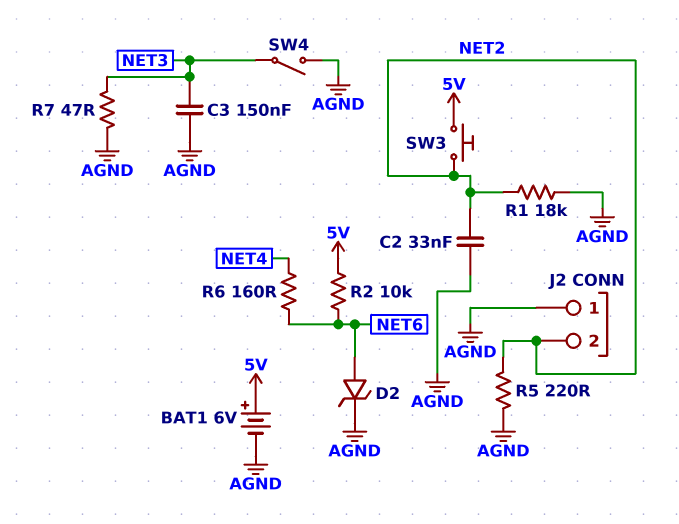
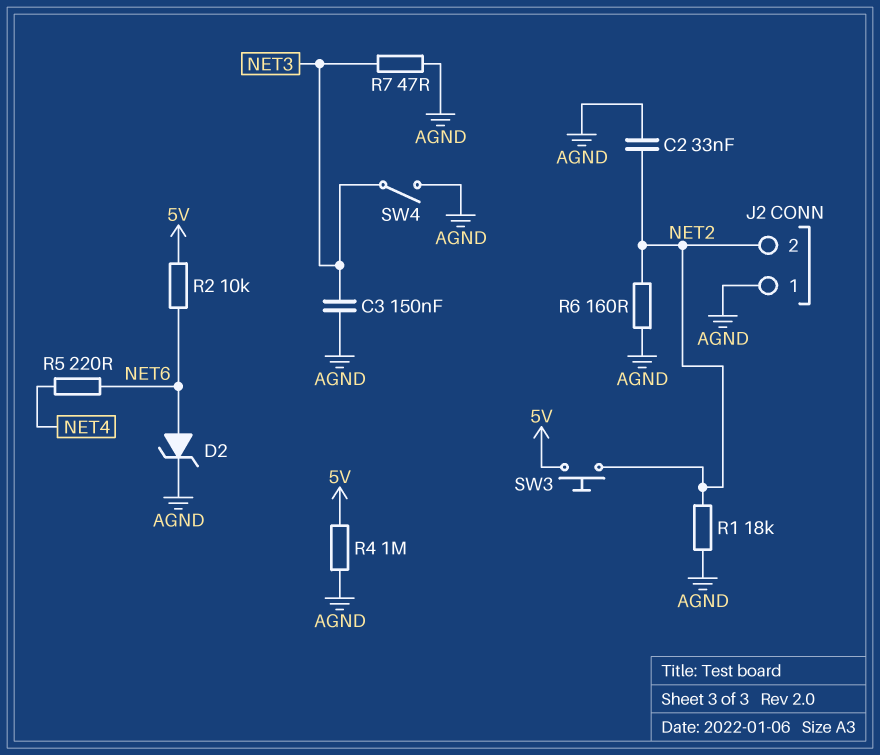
BAT1: 6V (plus 5V, minus AGND) -> none
R4: none -> 1M (5V, AGND)
R5: 220 (AGND, NET2) -> 220 (NET4, NET6)
R6: 160 (NET4, NET6) -> 160 (AGND, NET2)

